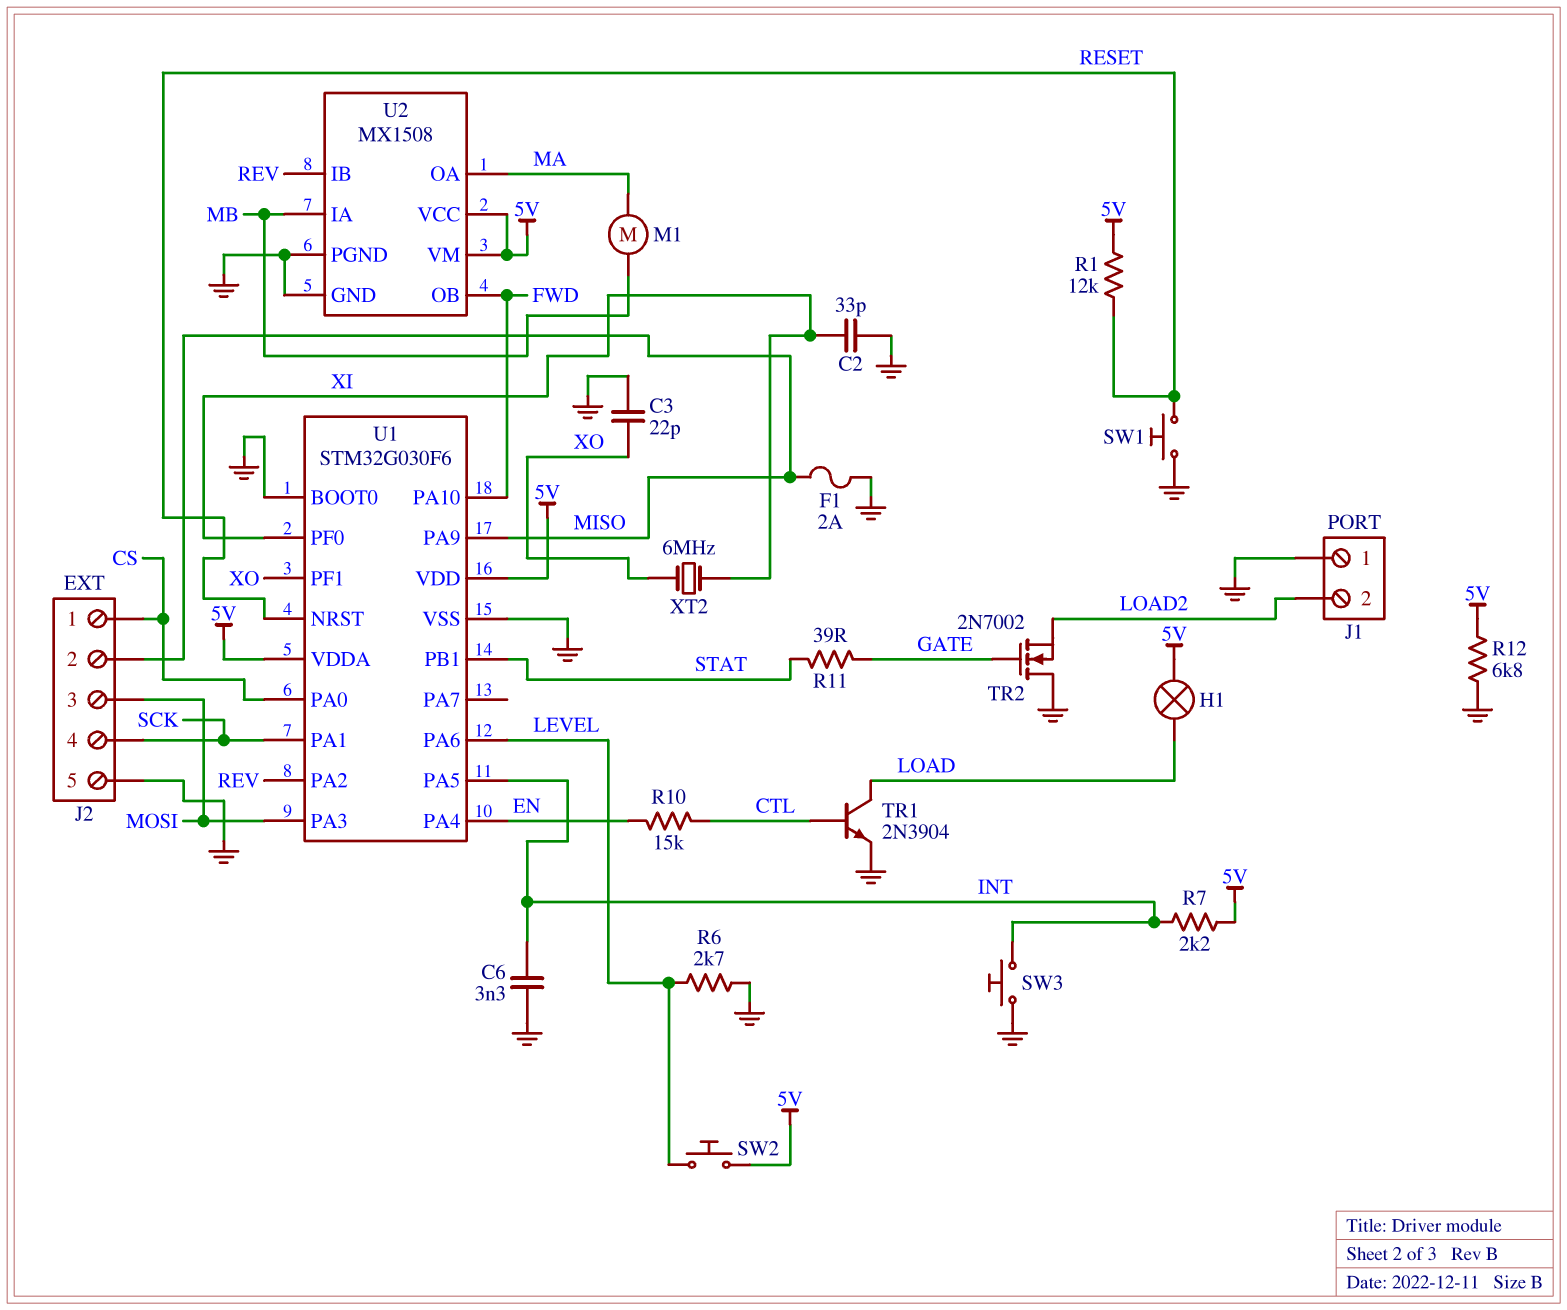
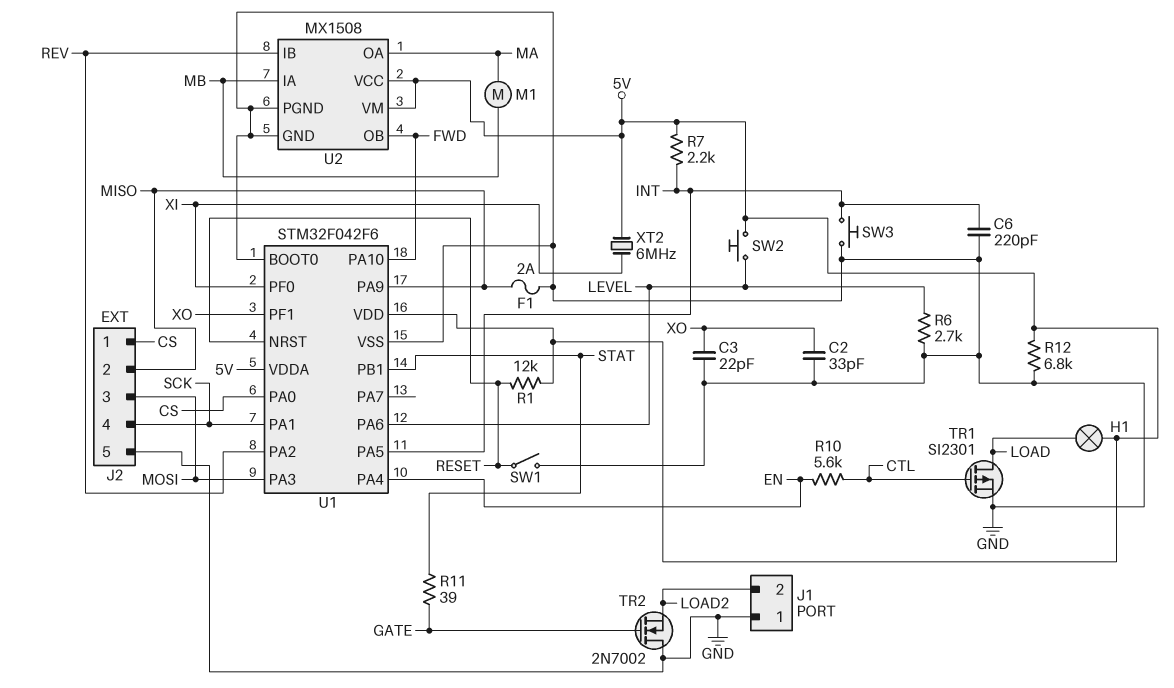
C2: 33pF (GND, XI) -> 33pF (GND, XO)
C6: 3.3nF (GND, INT) -> 220pF (GND, INT)
R10: 15k (CTL, EN) -> 5.6k (CTL, EN)
SW1: button (GND, RESET) -> switch (GND, RESET)
TR1: NPN 2N3904 (B CTL, C LOAD, E GND) -> PMOS SI2301 (G CTL, D LOAD, S GND)
U1: STM32G030F6 -> STM32F042F6
XT2: 6MHz (XI, XO) -> 6MHz (5V, XI)

